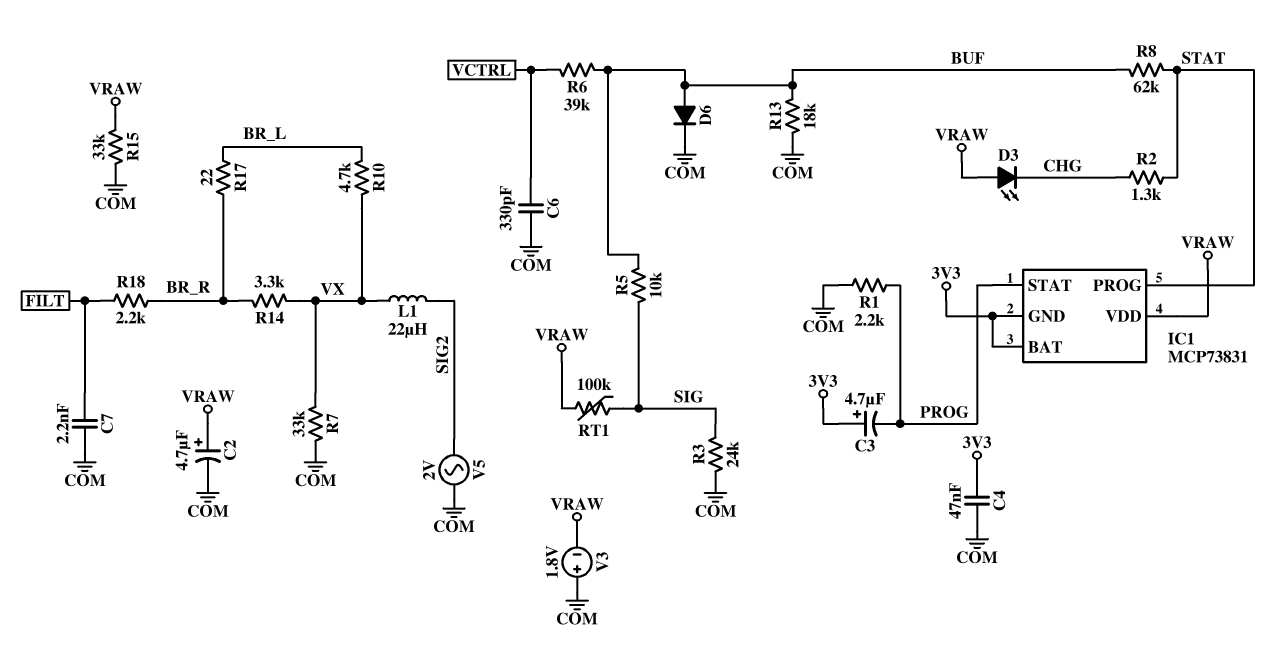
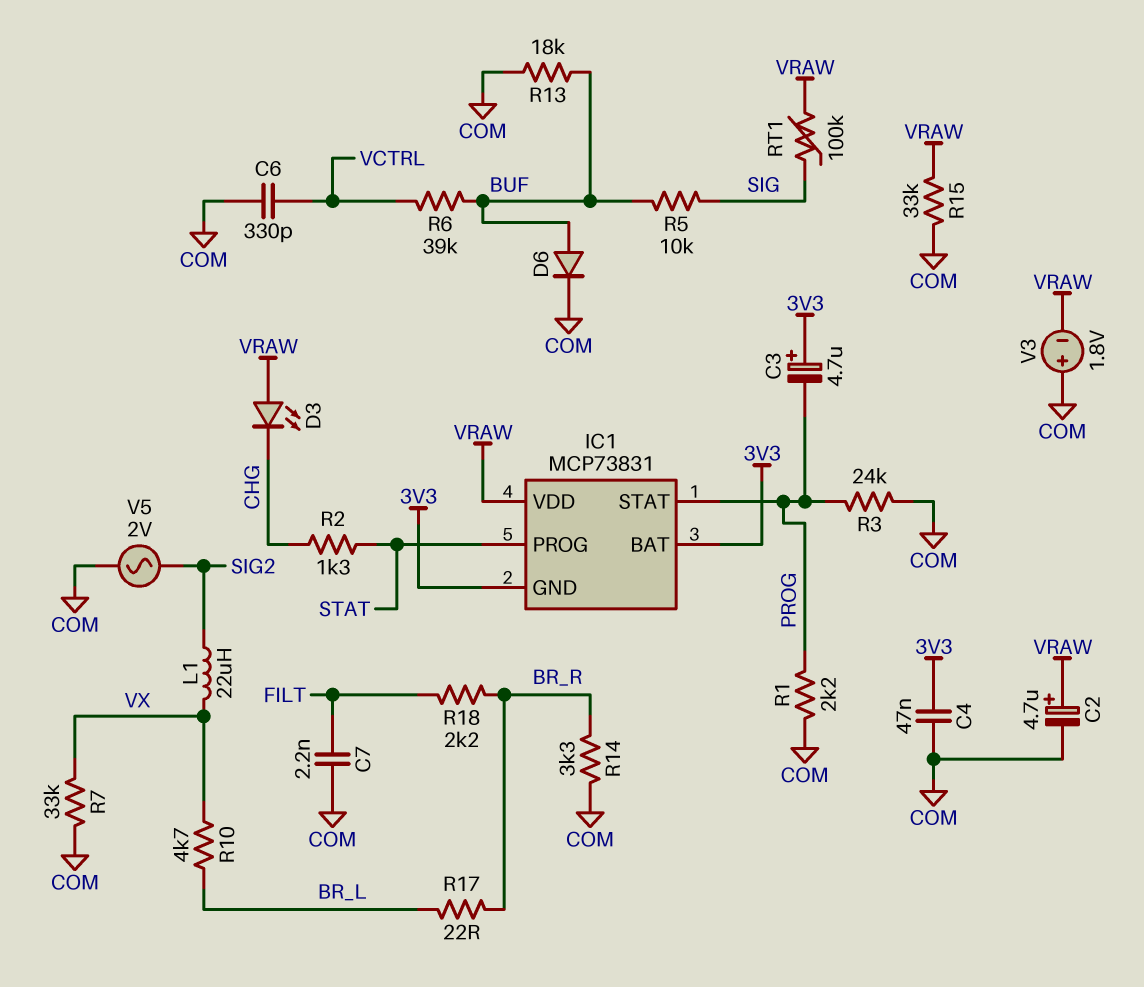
R3: 24k (COM, SIG) -> 24k (COM, PROG)
R8: 62k (BUF, STAT) -> none
R14: 3.3k (BR_R, VX) -> 3.3k (BR_R, COM)

